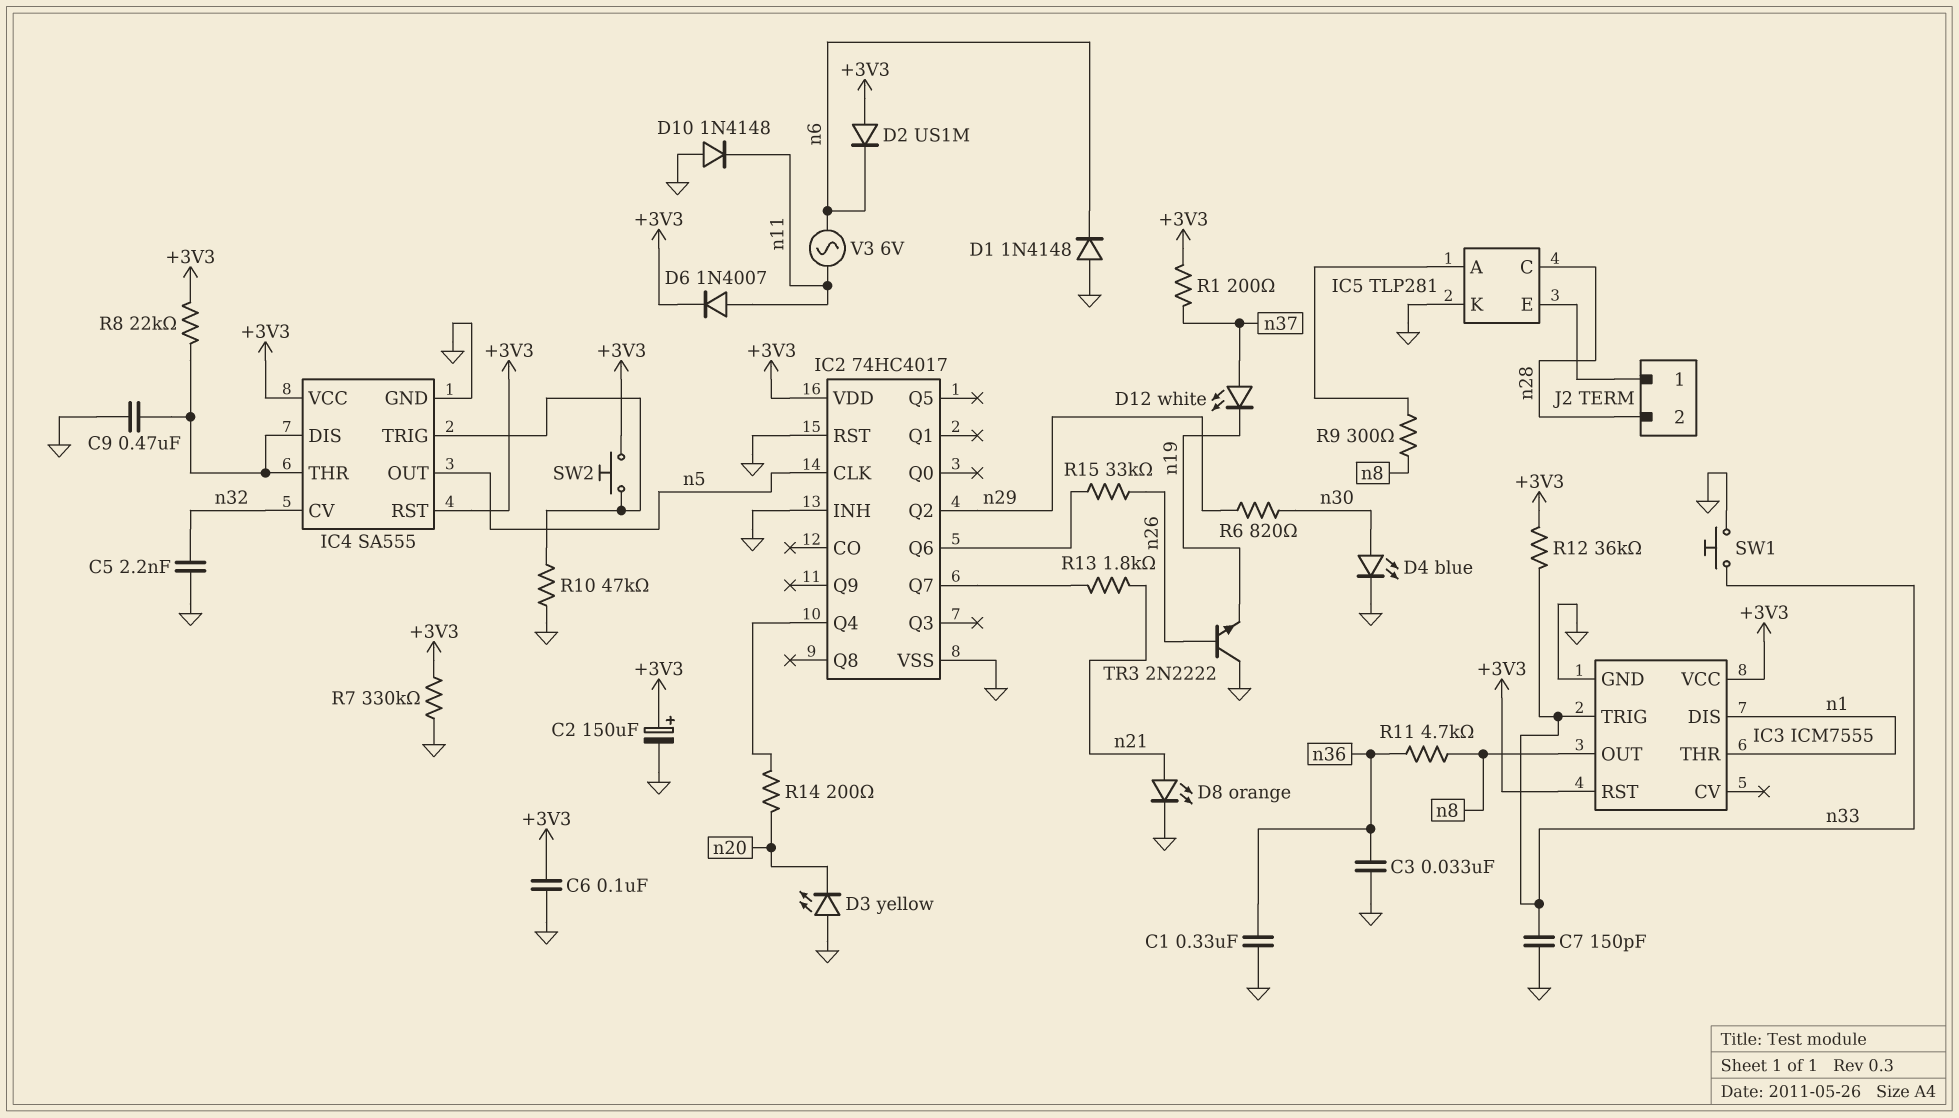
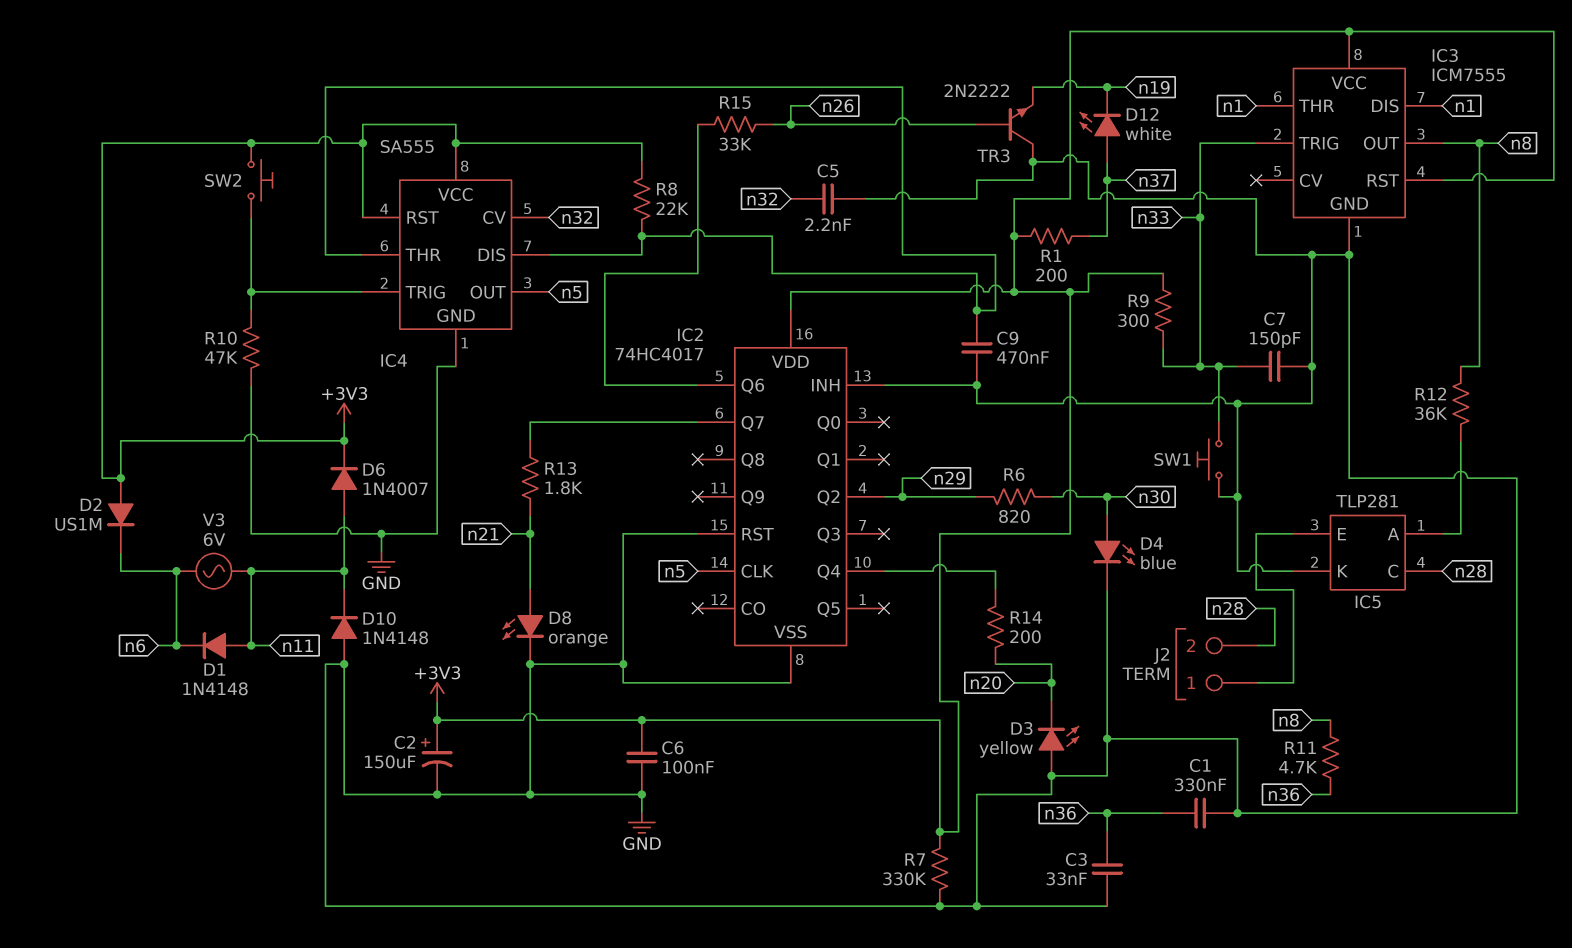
D1: diode 1N4148 (A GND, K n6) -> diode 1N4148 (A n11, K n6)
R9: 300 (IC5/A, n8) -> 300 (+3V3, n33)
R12: 36k (+3V3, n33) -> 36k (IC5/A, n8)

